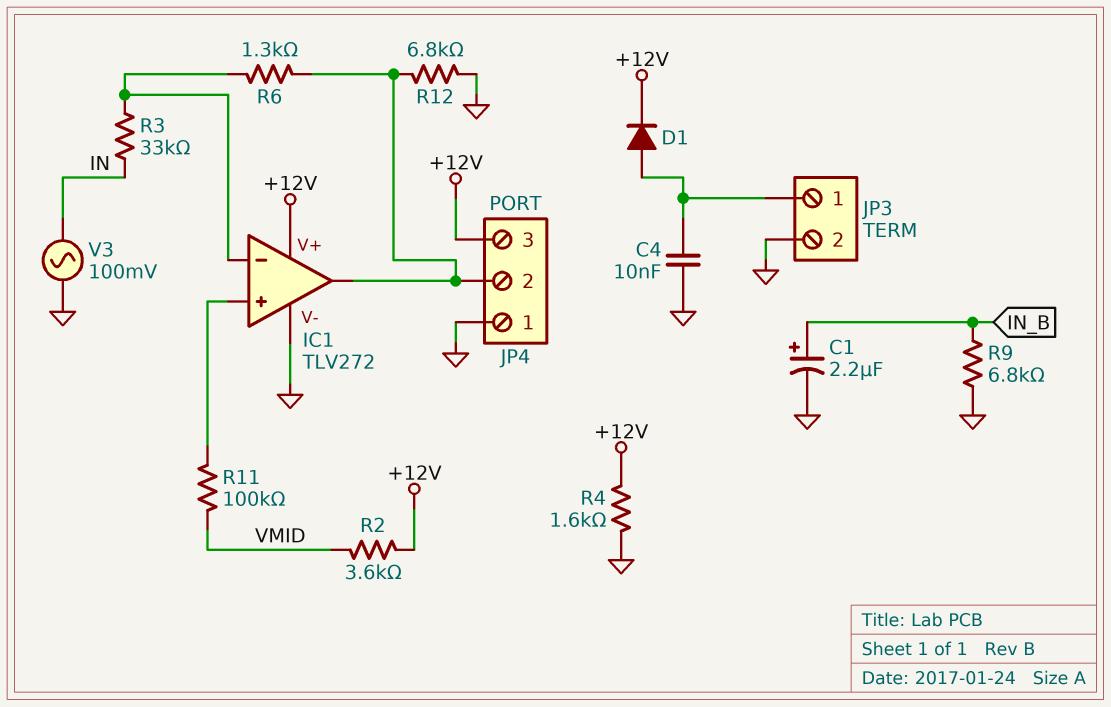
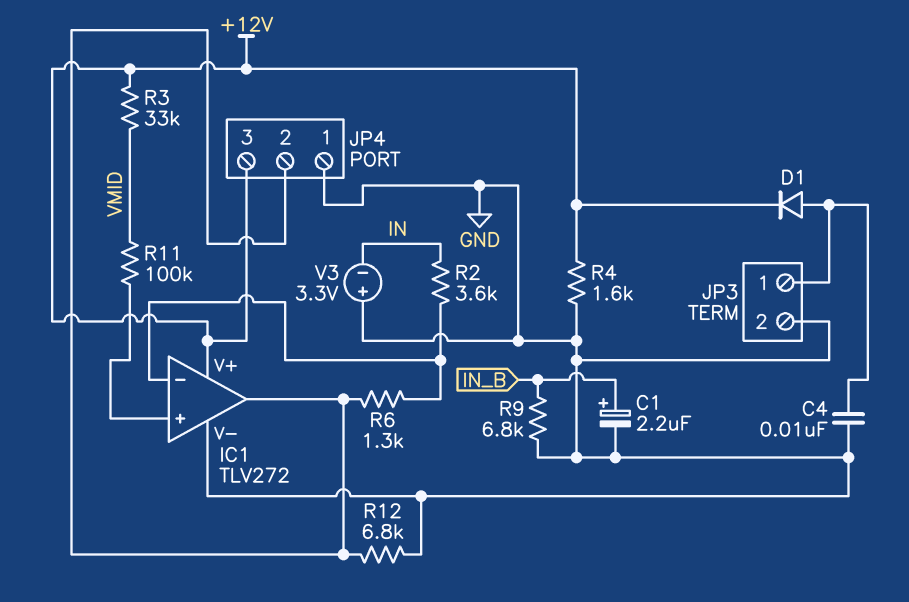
R2: 3.6k (+12V, VMID) -> 3.6k (IC1/in-, IN)
R3: 33k (IC1/in-, IN) -> 33k (+12V, VMID)
V3: AC 100mV (GND, IN) -> 3.3V (plus GND, minus IN)

